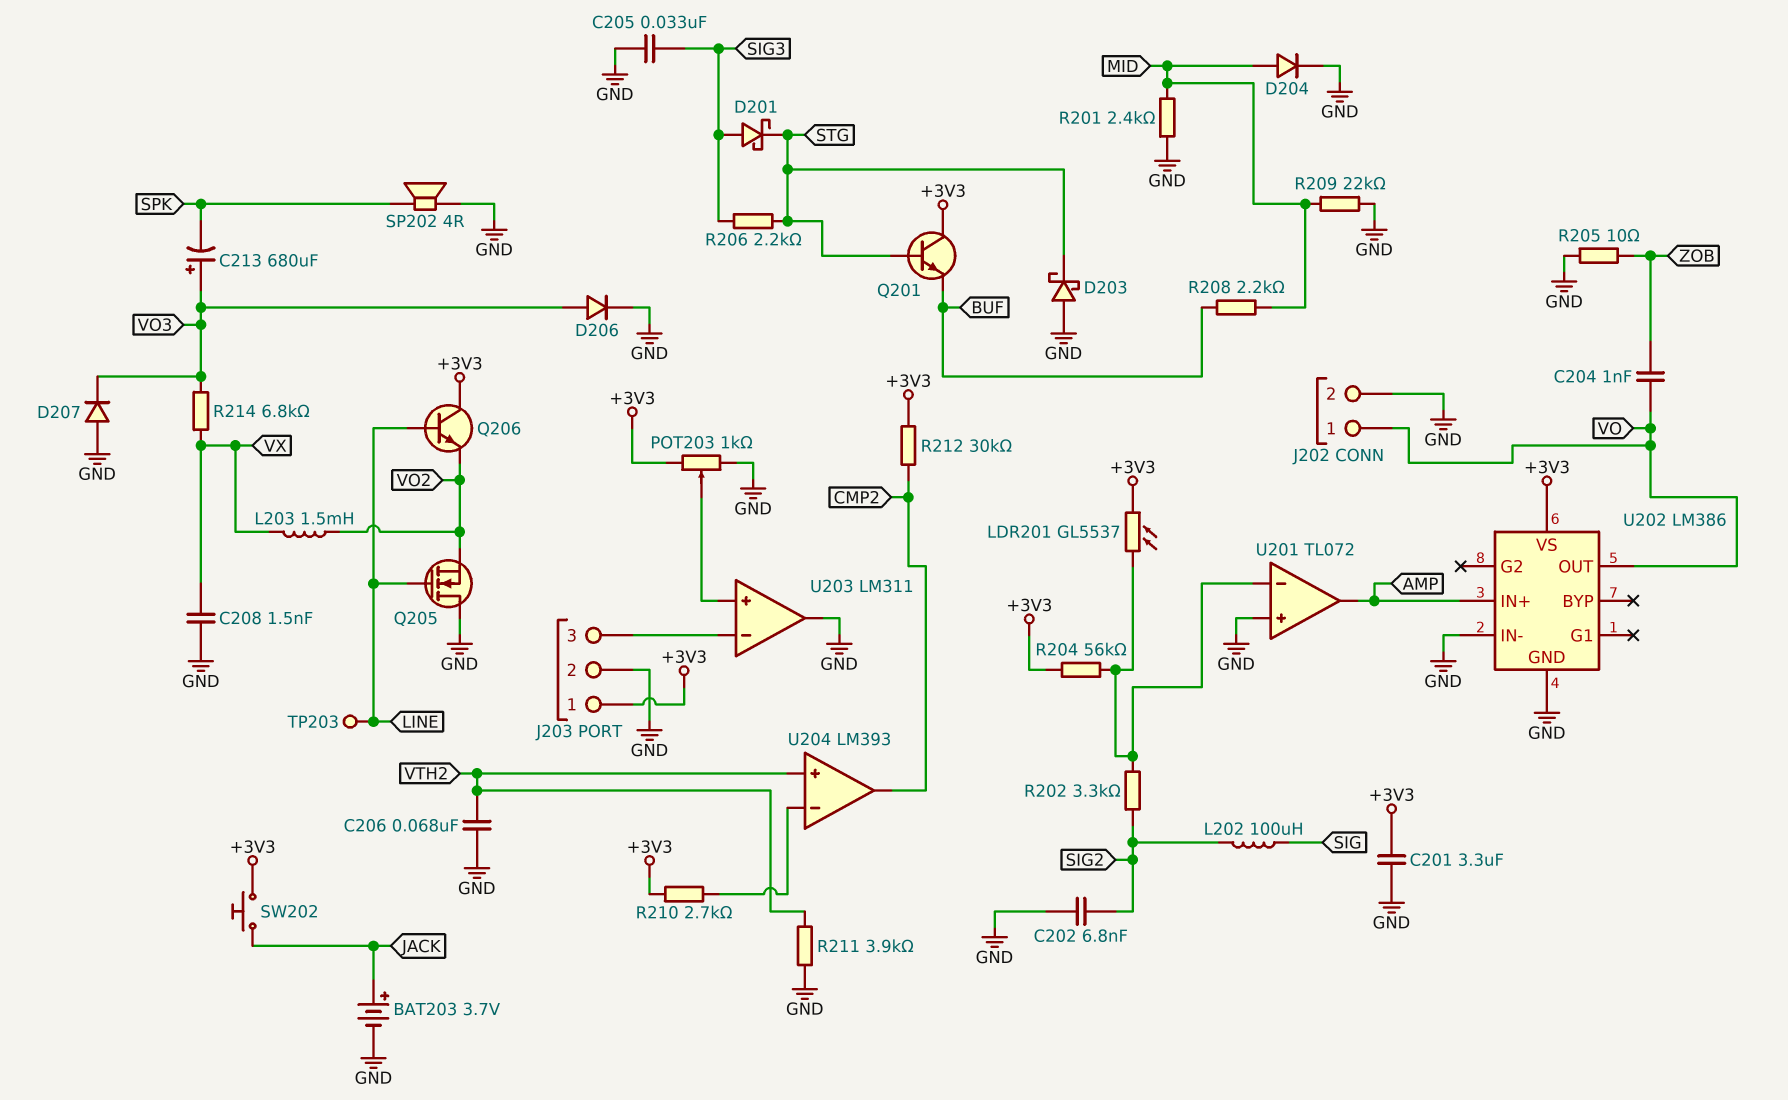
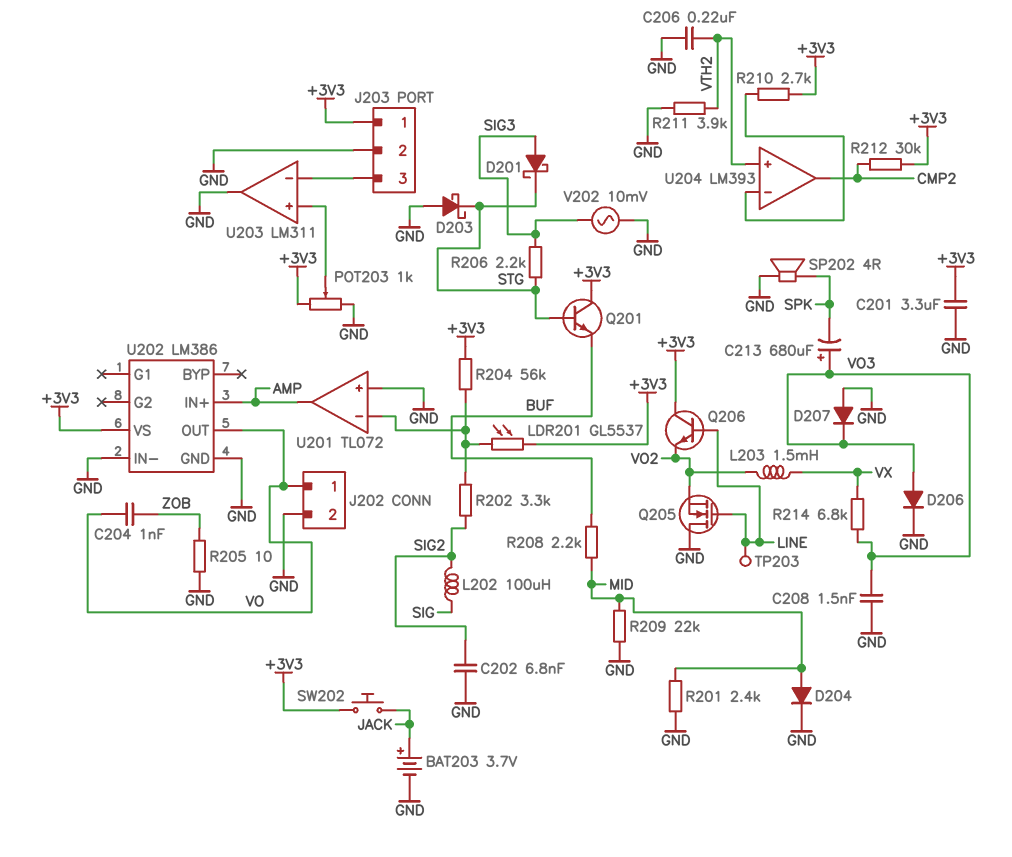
C205: 33nF (GND, SIG3) -> none
C206: 68nF (GND, VTH2) -> 220nF (GND, VTH2)
C208: 1.5nF (GND, VX) -> 1.5nF (GND, VO3)
V202: none -> AC 10mV (GND, SIG3)

